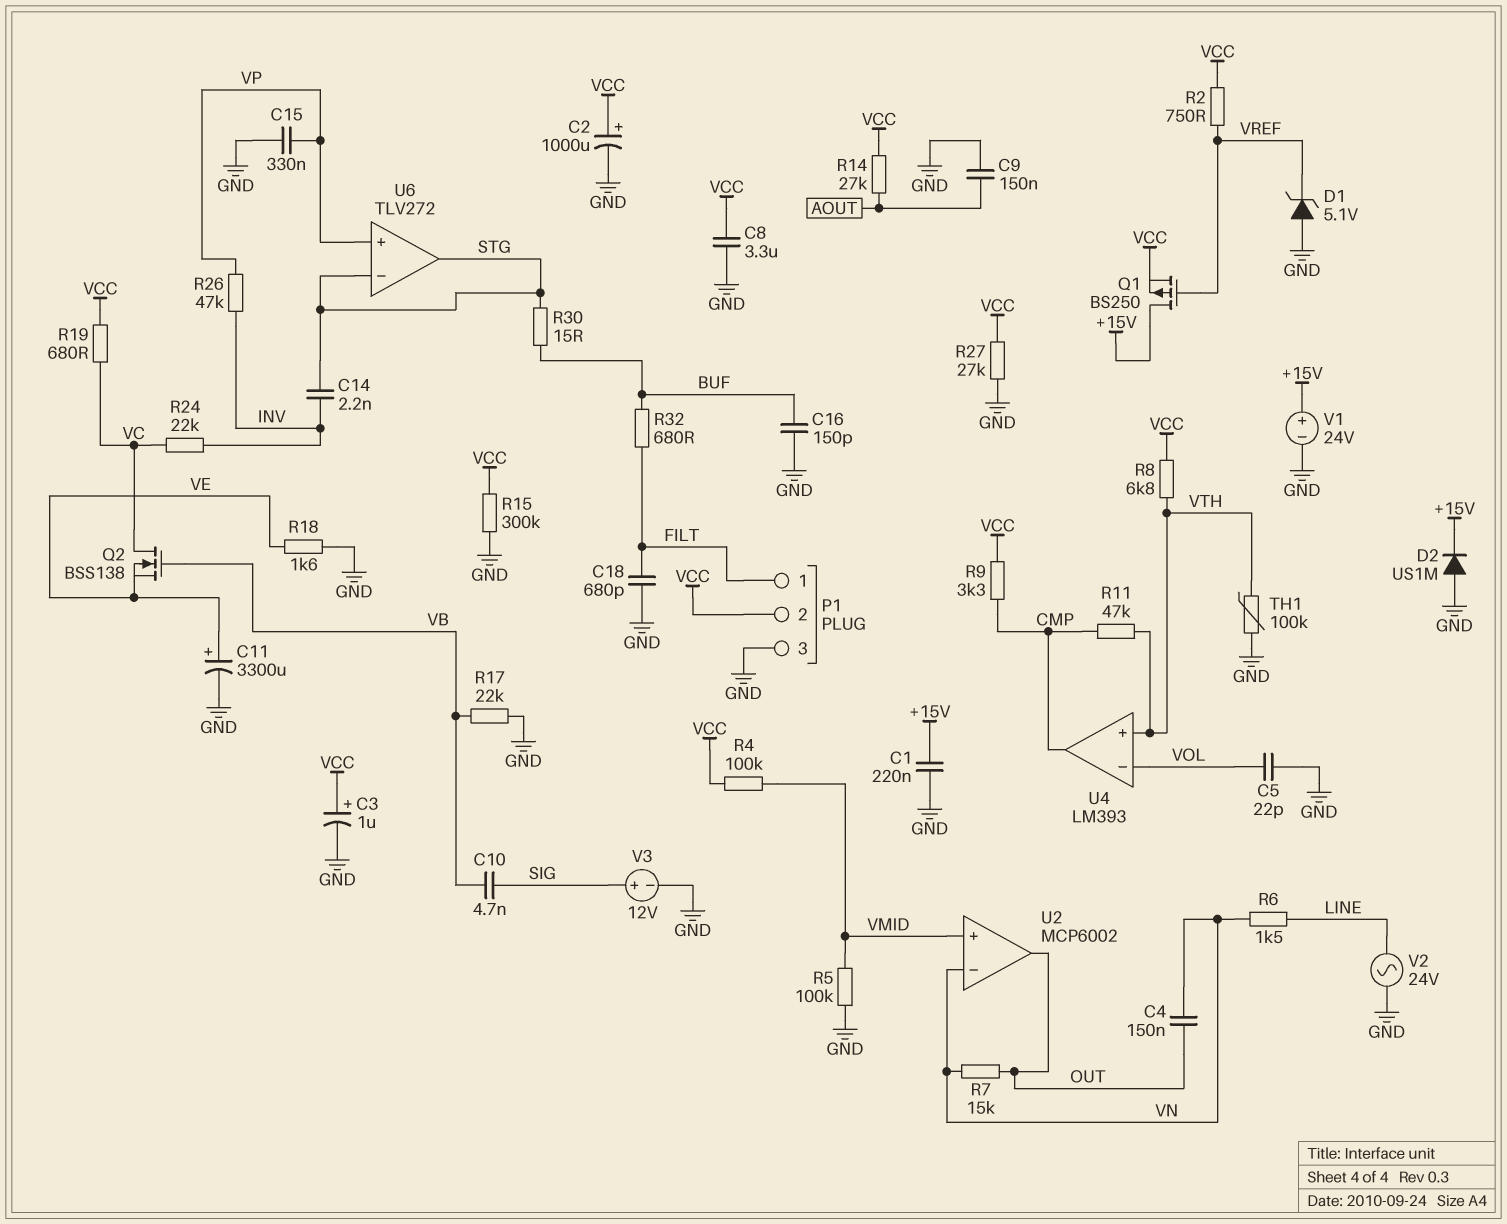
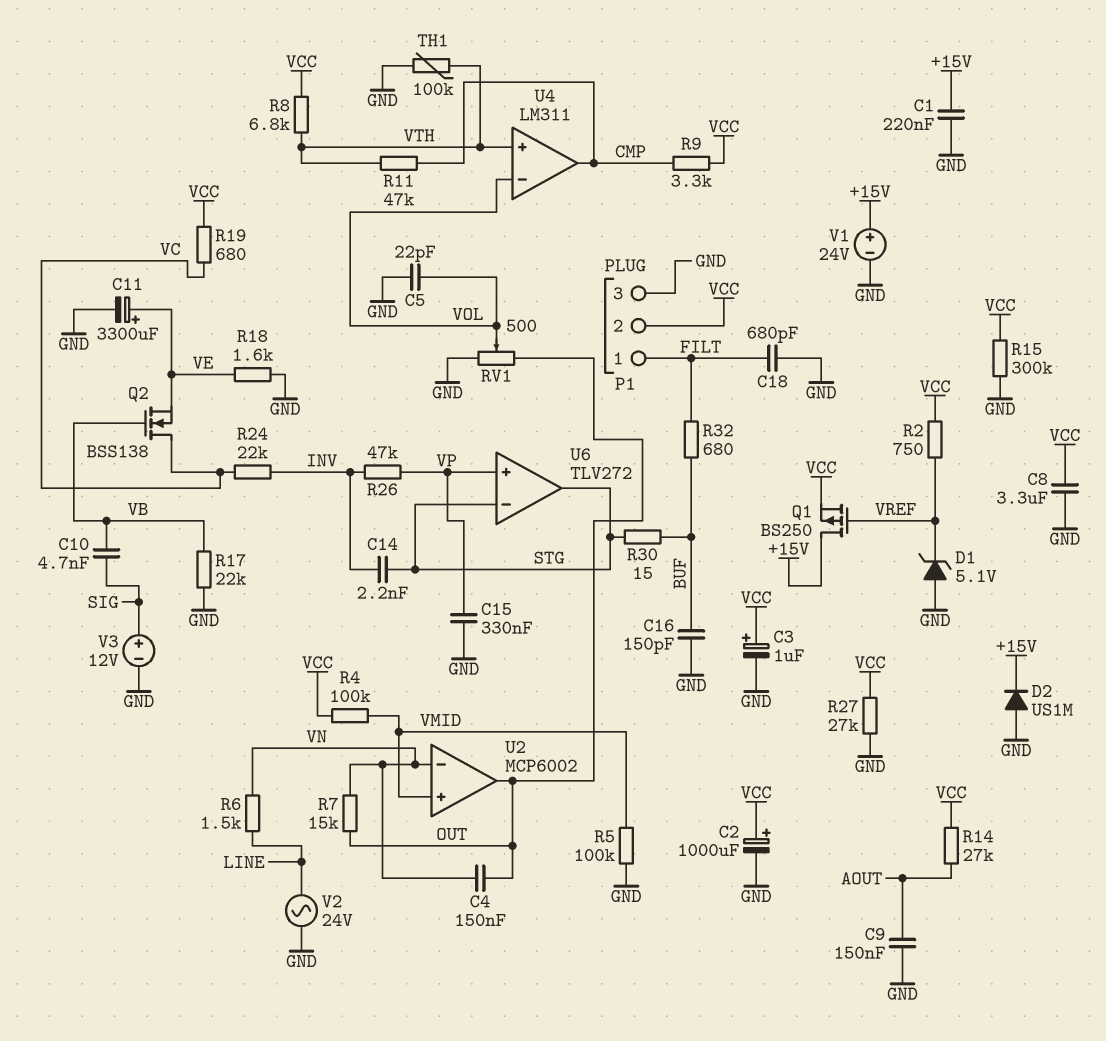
RV1: none -> 500 (GND, OUT, wiper VOL)
U4: LM393 -> LM311

